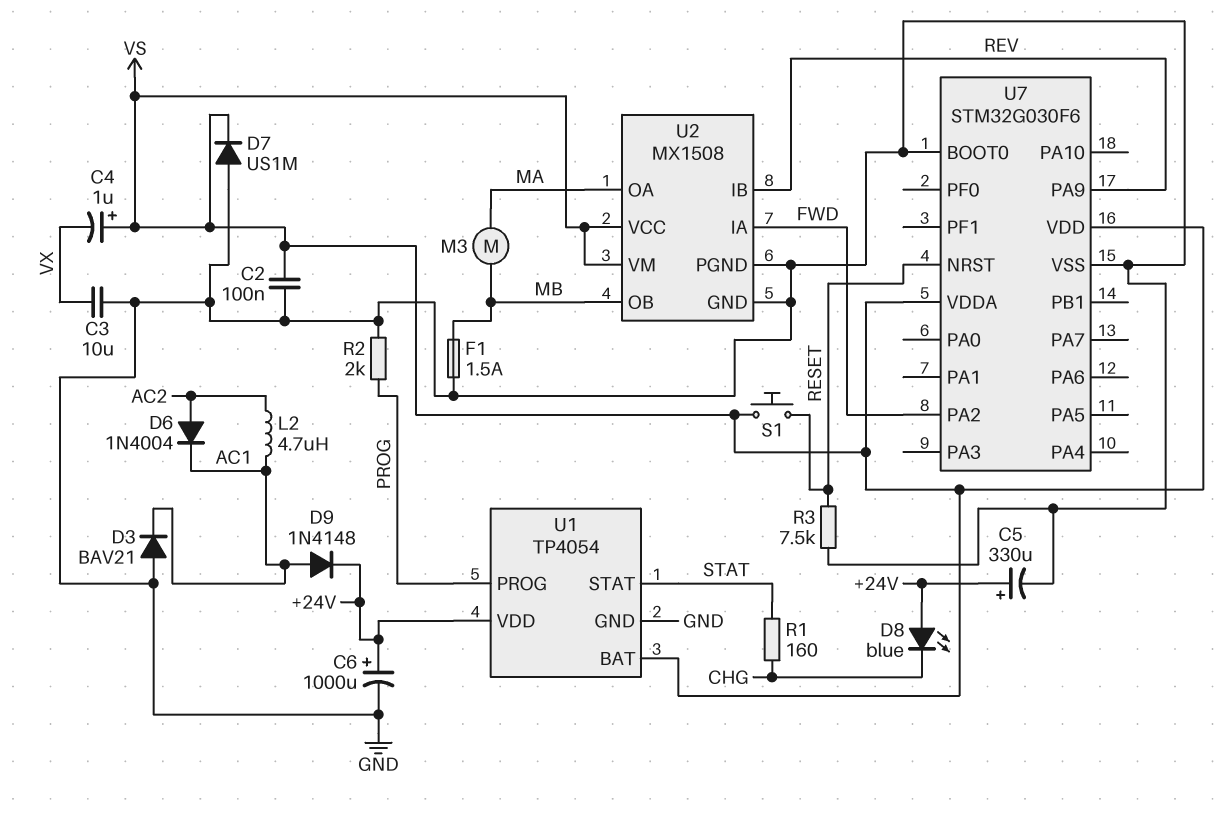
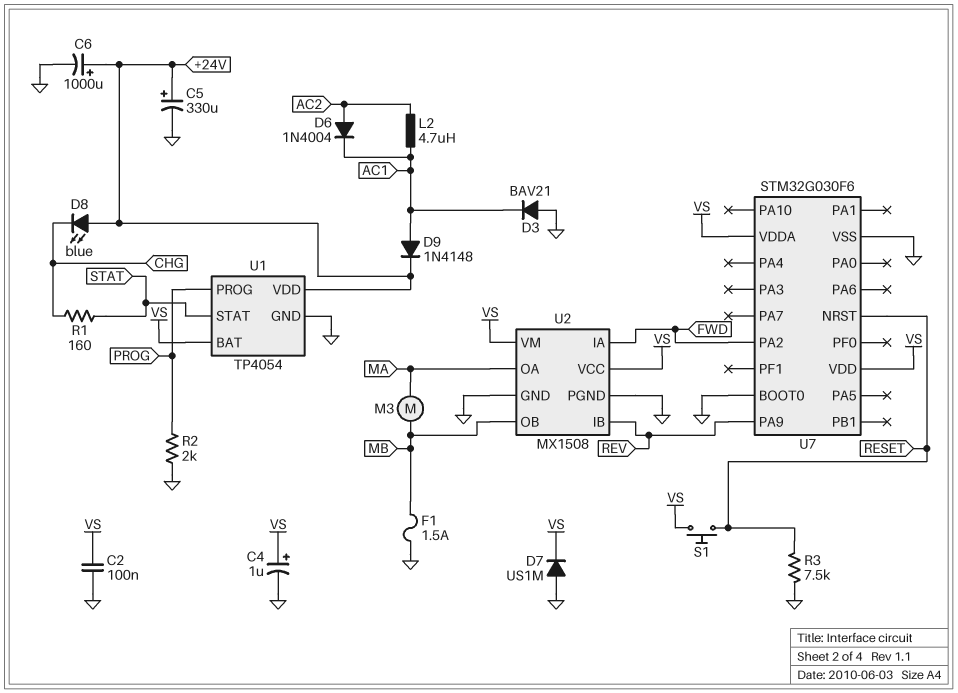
C3: 10uF (GND, VX) -> none
C4: 1uF (plus VS, minus VX) -> 1uF (plus VS, minus GND)

